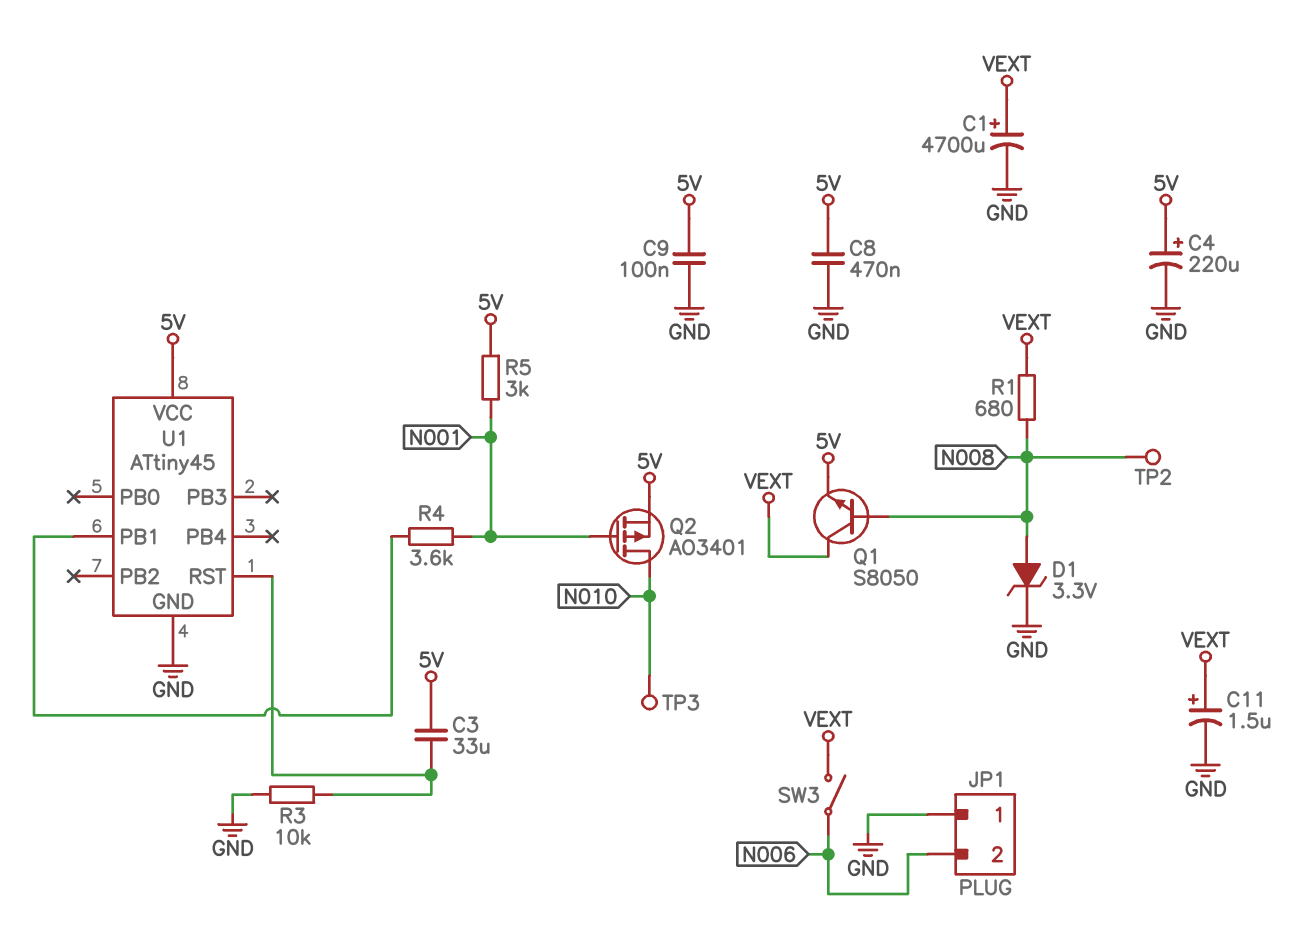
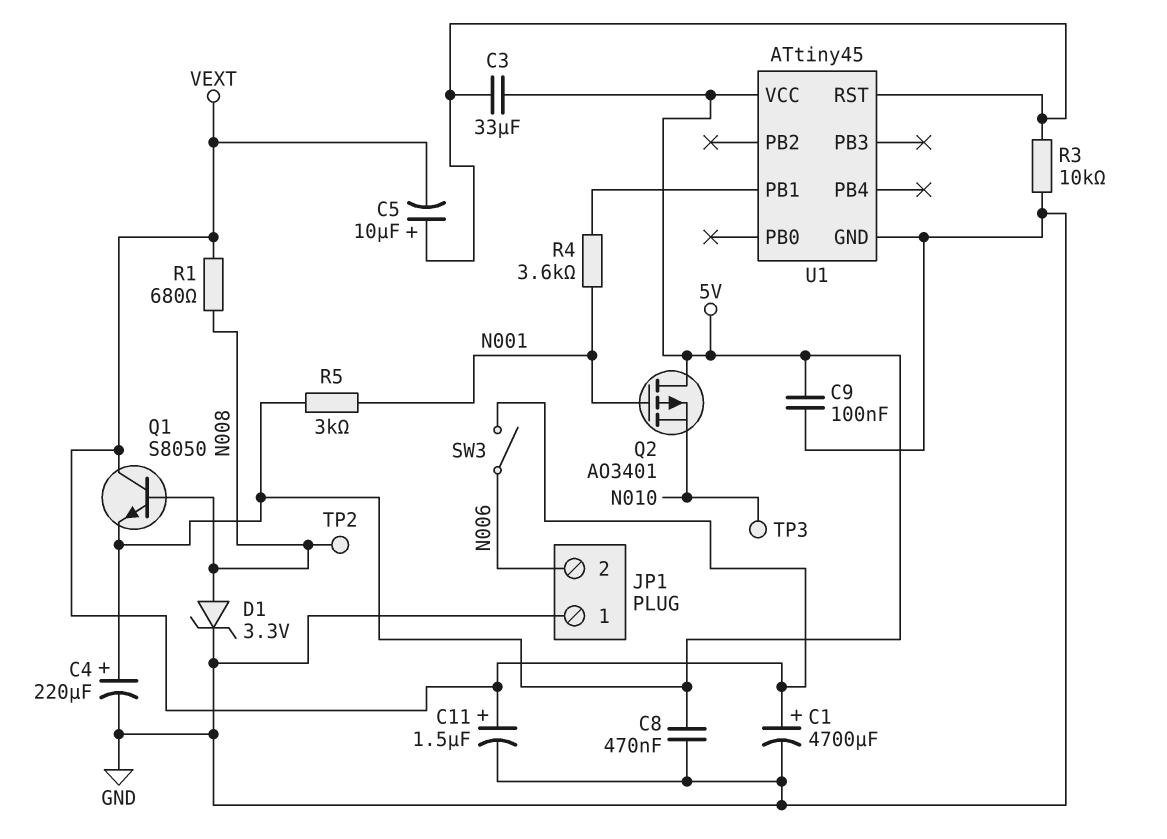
C5: none -> 10uF (plus U1/RST, minus VEXT)
Q2: PMOS AO3401 (G N001, D N010, S 5V) -> PMOS AO3401 (G N001, D 5V, S N010)

